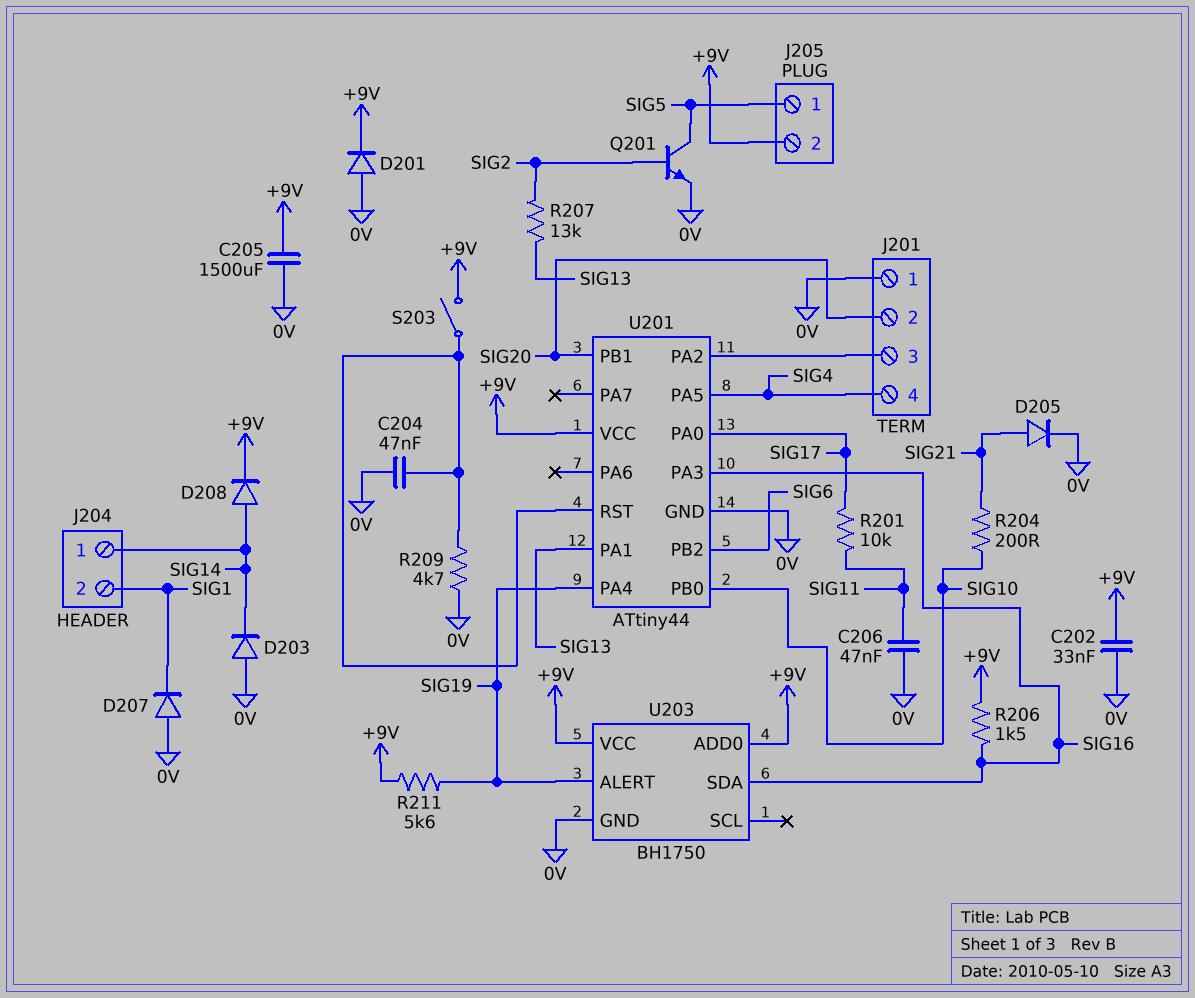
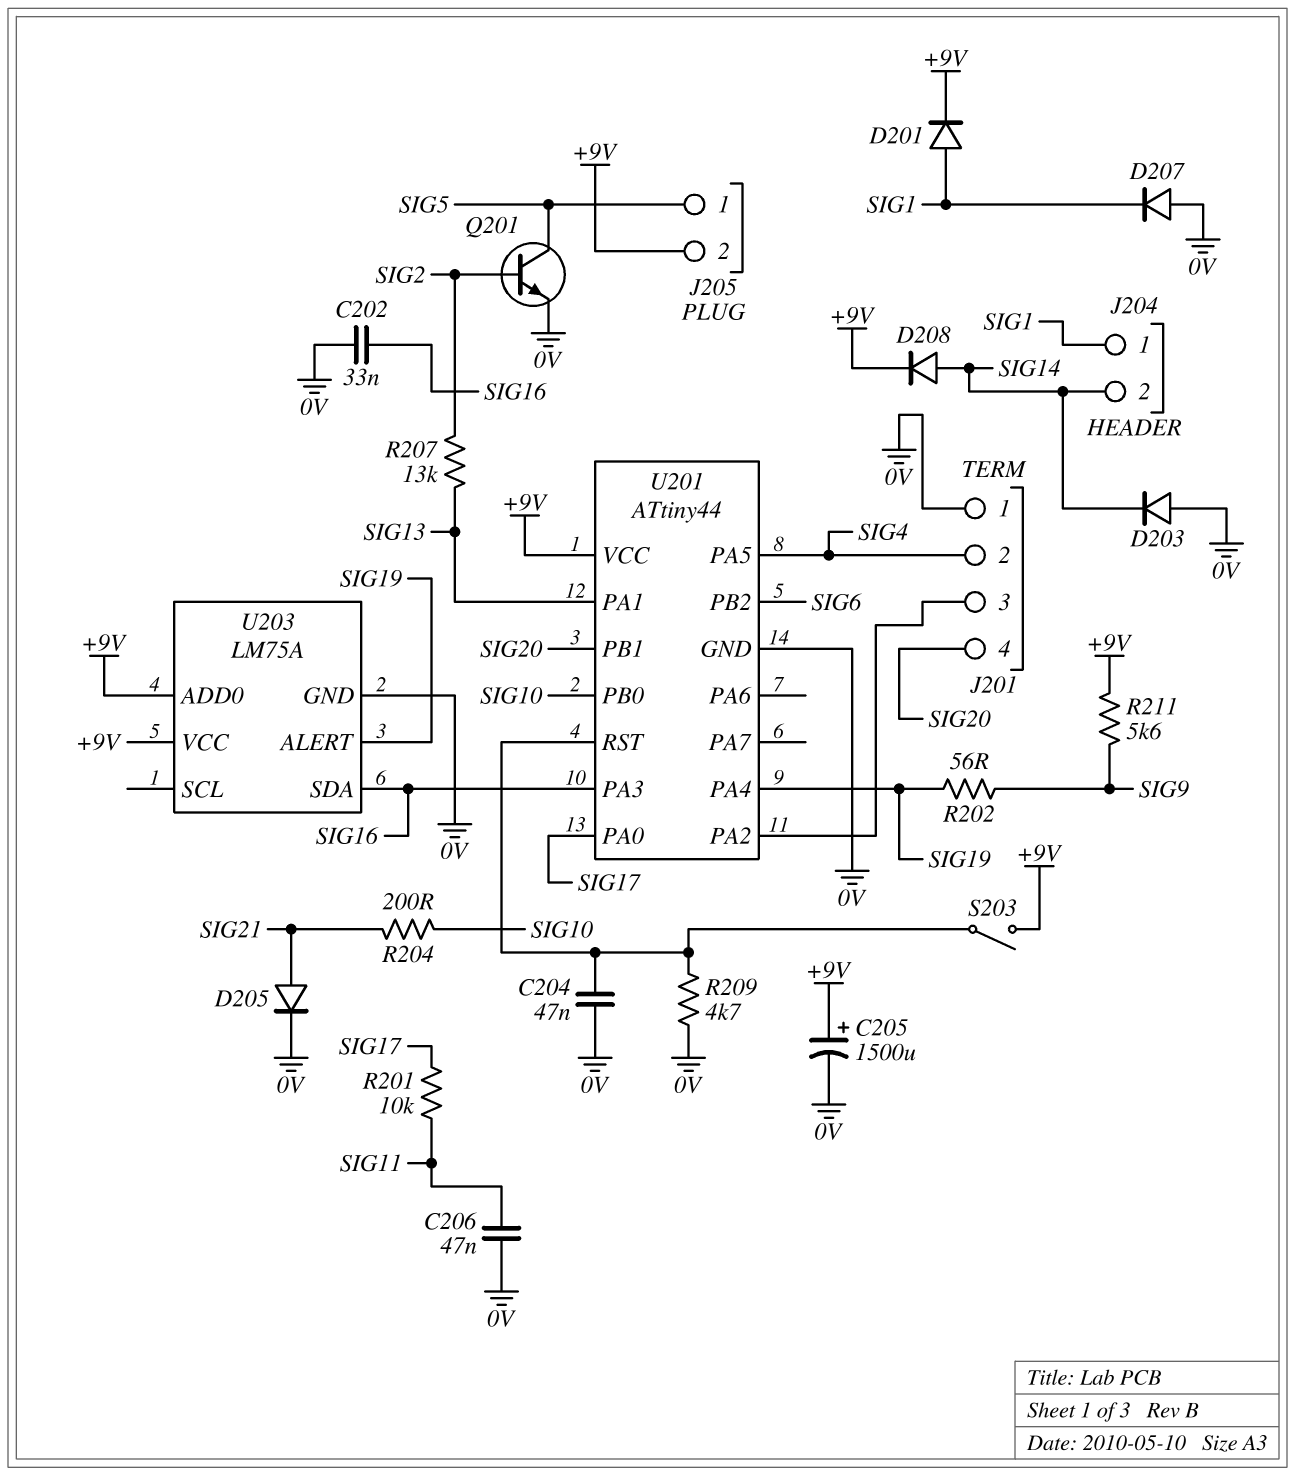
C202: 33nF (+9V, 0V) -> 33nF (0V, SIG16)
C205: 1500uF (+9V, 0V) -> 1500uF (plus +9V, minus 0V)
D201: diode (A 0V, K +9V) -> diode (A SIG1, K +9V)
J201 pin 2: SIG20 -> SIG4
J201 pin 4: SIG4 -> SIG20
J204 pin 1: SIG14 -> SIG1
J204 pin 2: SIG1 -> SIG14
R202: none -> 56 (SIG9, SIG19)
R206: 1.5k (+9V, SIG16) -> none
R211: 5.6k (+9V, SIG19) -> 5.6k (+9V, SIG9)
U203: BH1750 -> LM75A

